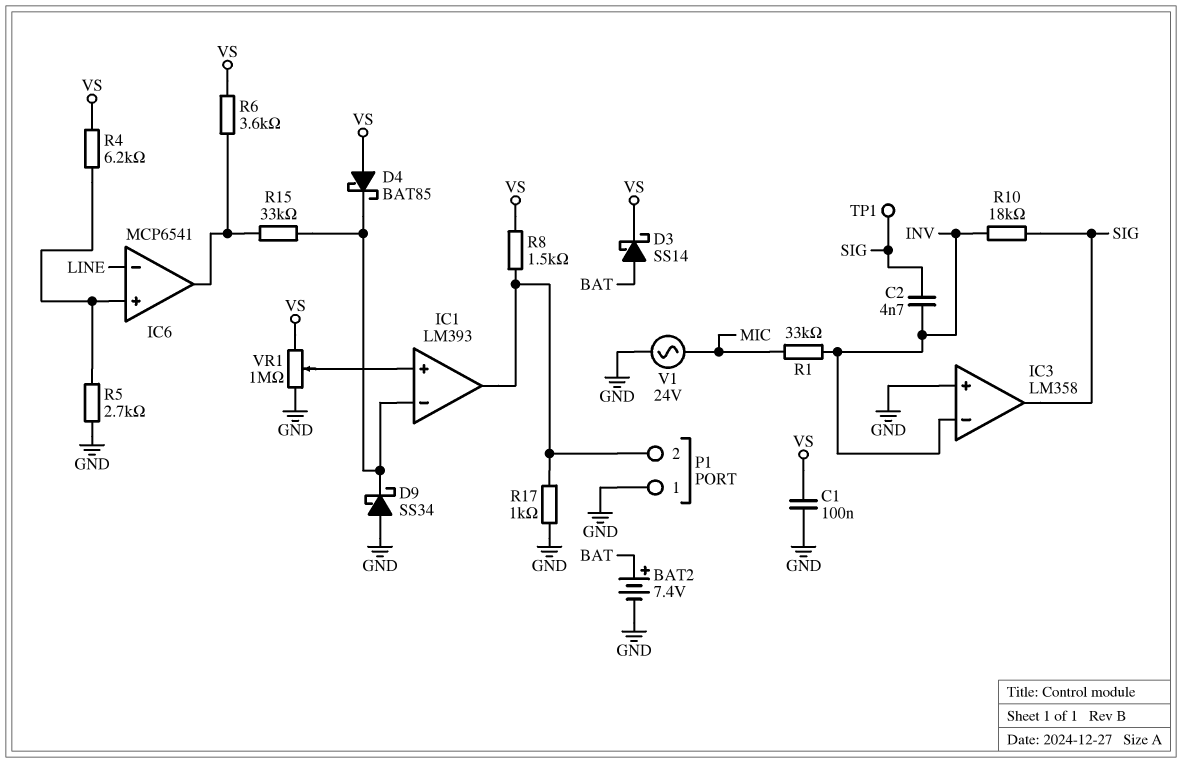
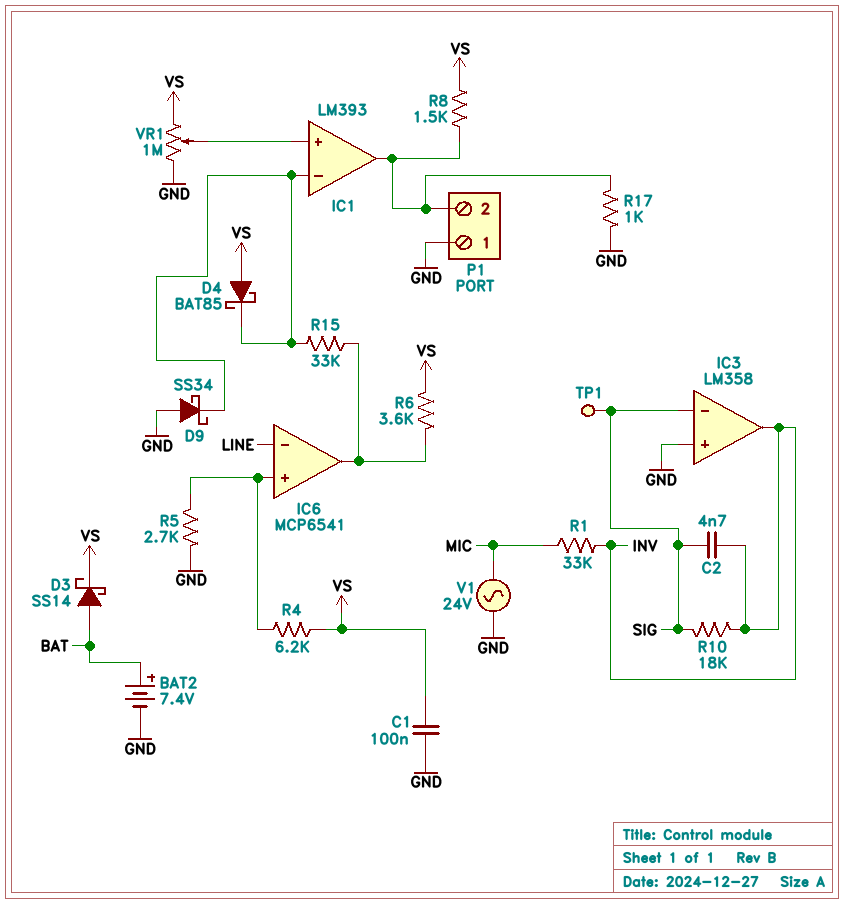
IC3 pin in-: INV -> SIG
IC3 pin out: SIG -> INV

